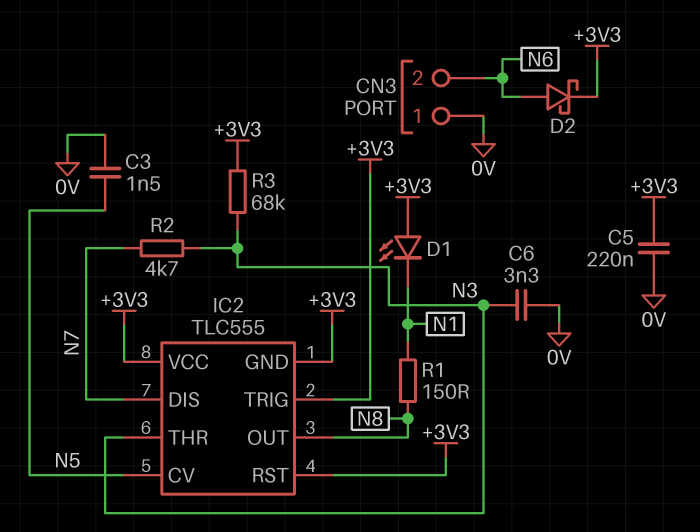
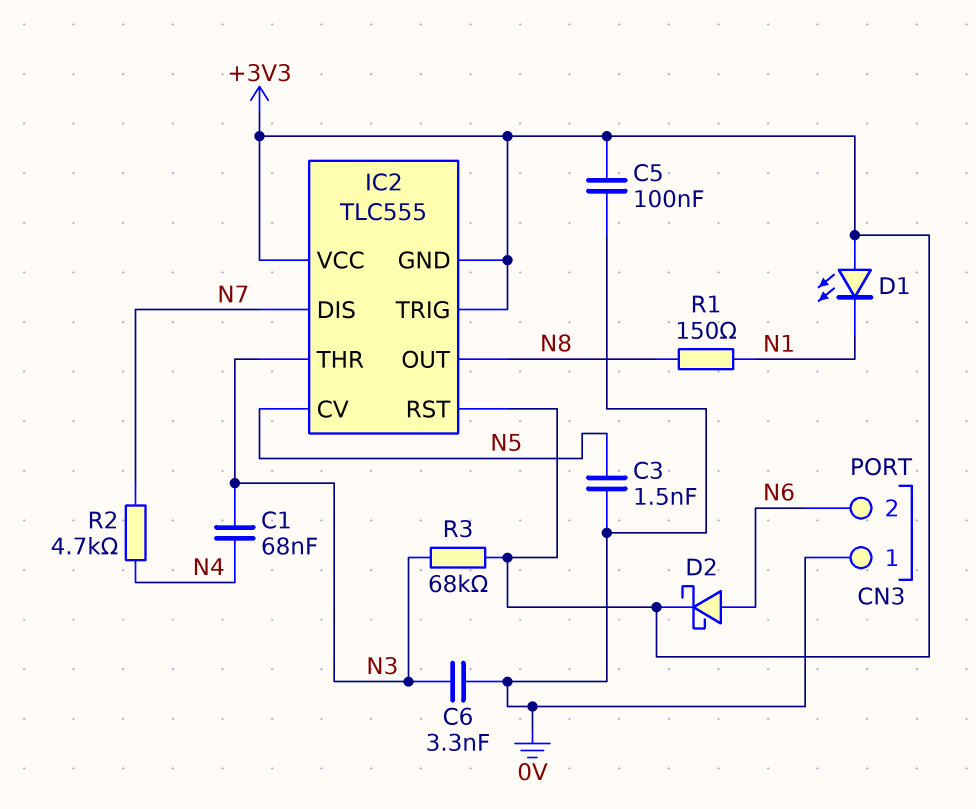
C1: none -> 68nF (N3, N4)
C5: 220nF (+3V3, 0V) -> 100nF (+3V3, 0V)
R2: 4.7k (N3, N7) -> 4.7k (N4, N7)

